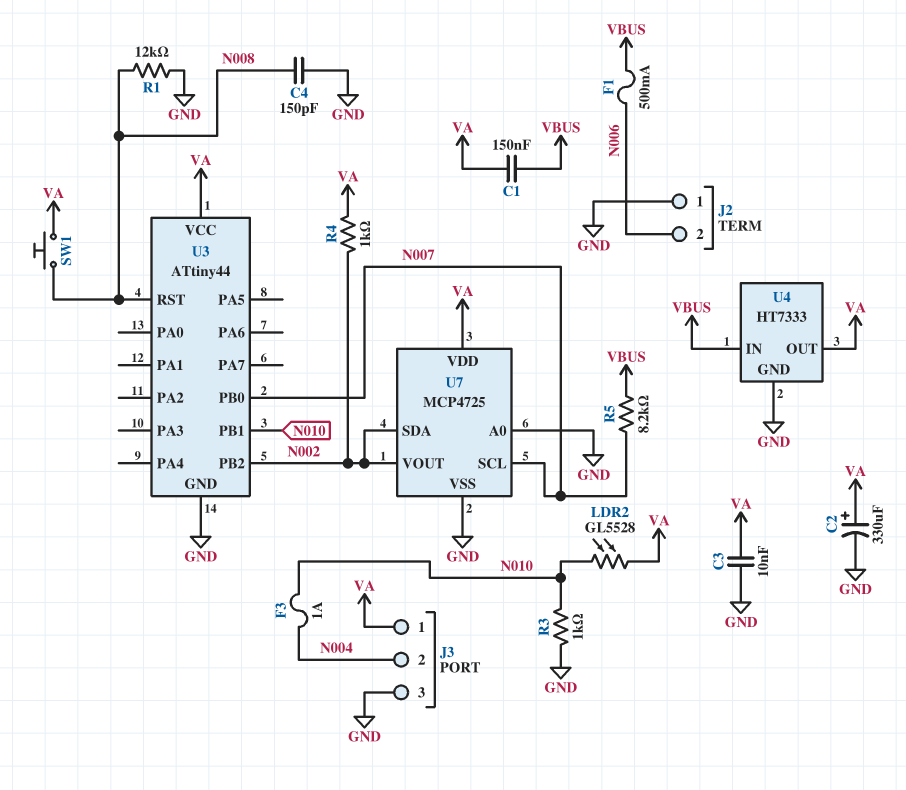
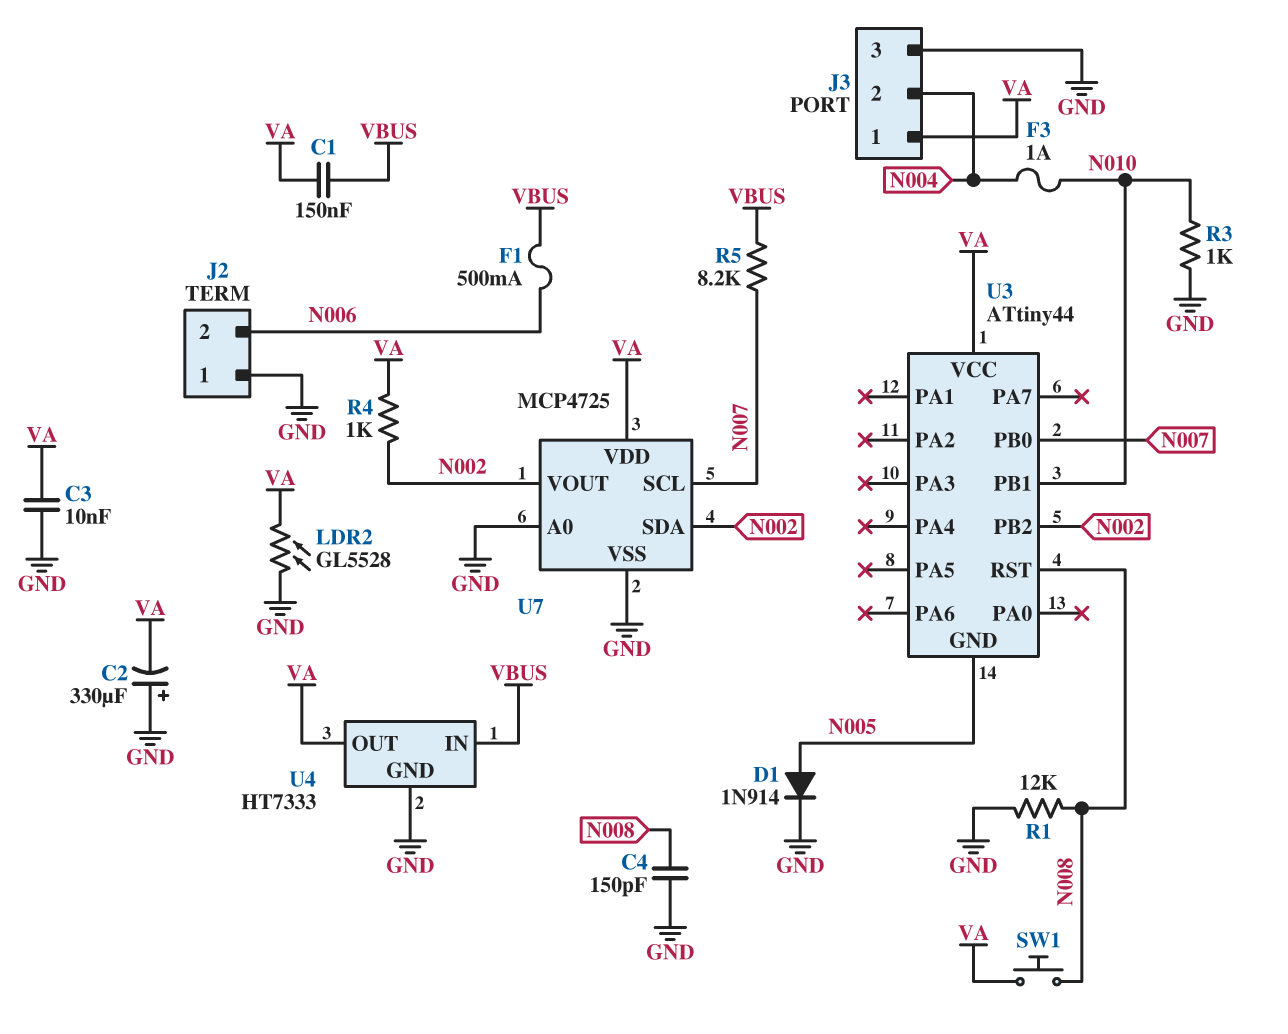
C2: 330uF (plus VA, minus GND) -> 330uF (plus GND, minus VA)
D1: none -> diode 1N914 (A N005, K GND)
LDR2: GL5528 (N010, VA) -> GL5528 (GND, VA)
U3 pin GND: GND -> N005

